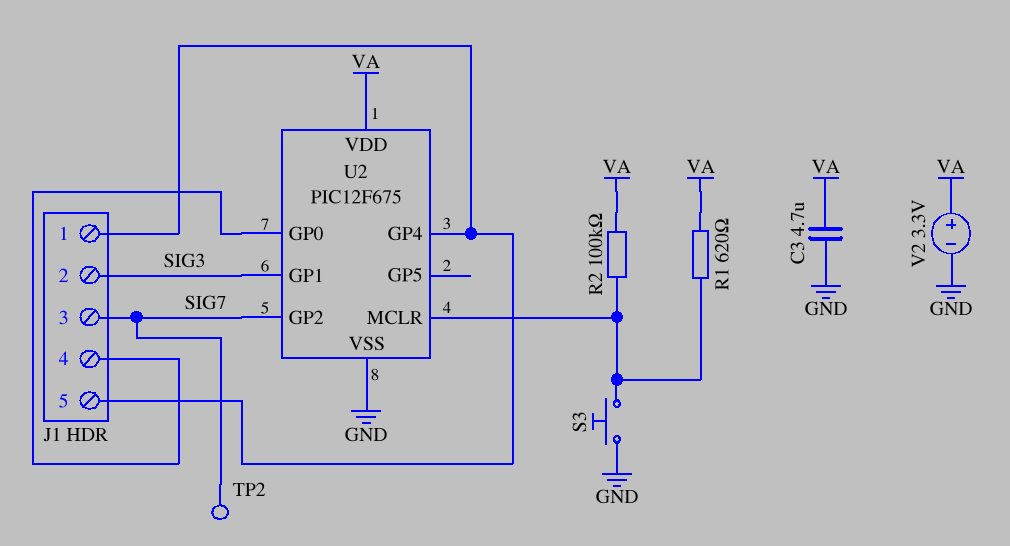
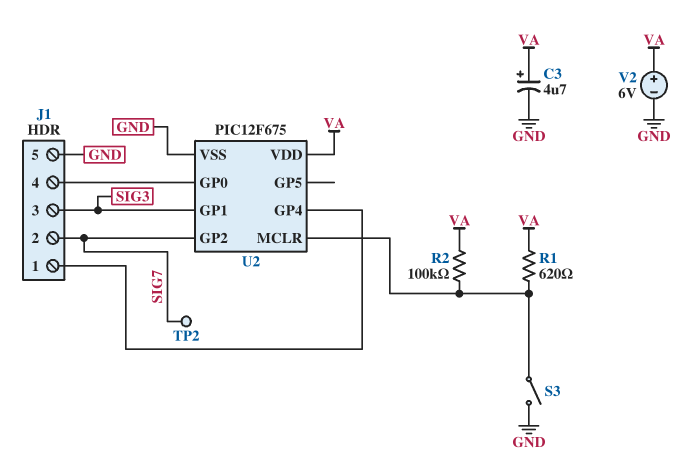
C3: 4.7uF (GND, VA) -> 4.7uF (plus VA, minus GND)
J1 pin 2: SIG3 -> SIG7
J1 pin 3: SIG7 -> SIG3
J1 pin 5: J1/1 -> GND
S3: button (GND, U2/MCLR) -> switch (GND, U2/MCLR)
V2: 3.3V (plus VA, minus GND) -> 6V (plus VA, minus GND)

